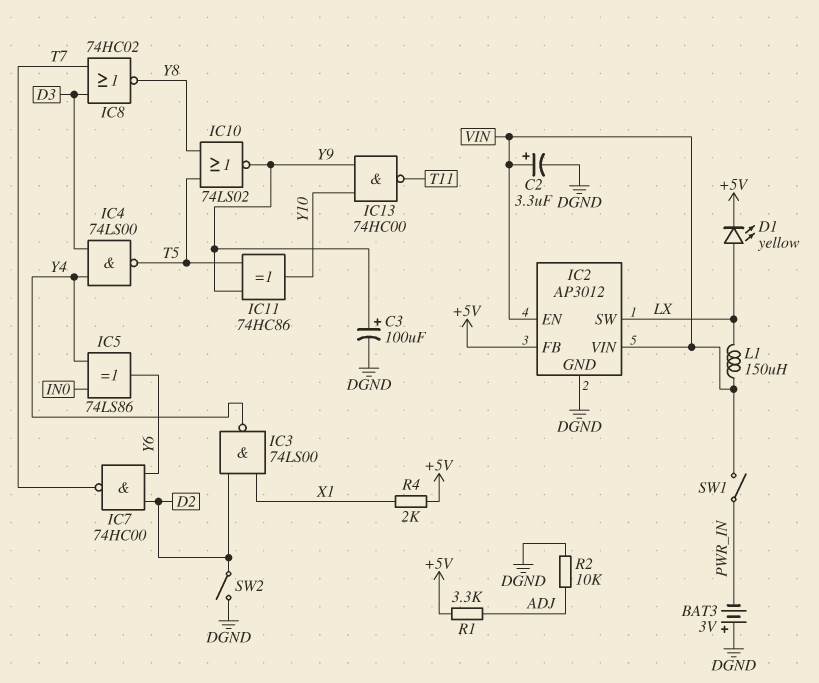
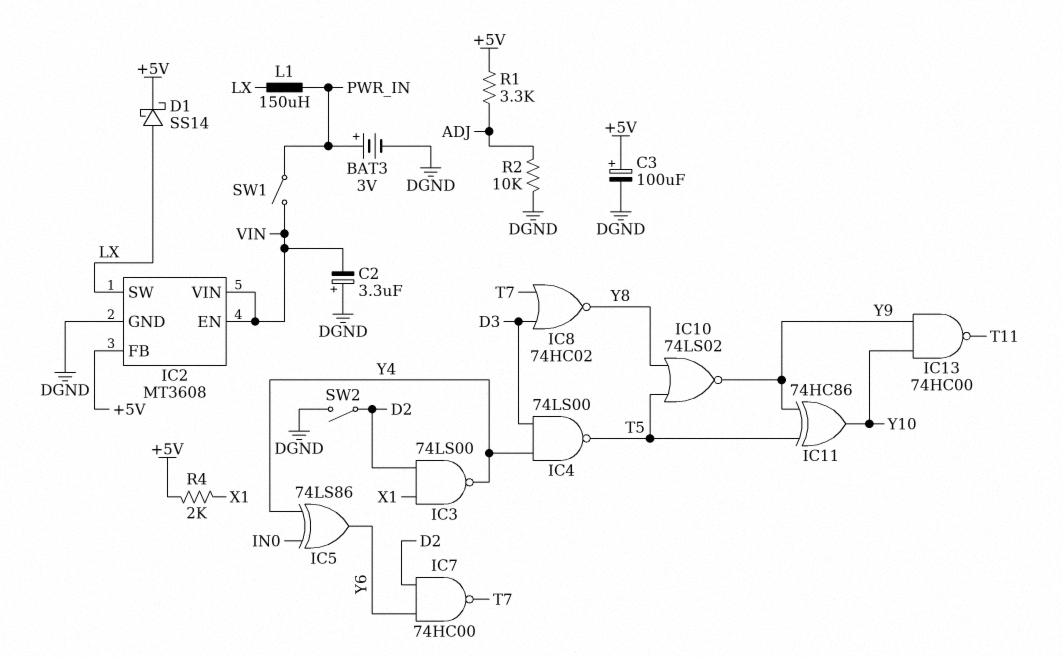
BAT3: 3V (plus DGND, minus PWR_IN) -> 3V (plus PWR_IN, minus DGND)
C2: 3.3uF (plus VIN, minus DGND) -> 3.3uF (plus DGND, minus VIN)
C3: 100uF (plus Y9, minus DGND) -> 100uF (plus +5V, minus DGND)
D1: LED yellow (A LX, K +5V) -> schottky SS14 (A LX, K +5V)
IC2: AP3012 -> MT3608
L1: 150uH (LX, VIN) -> 150uH (LX, PWR_IN)

